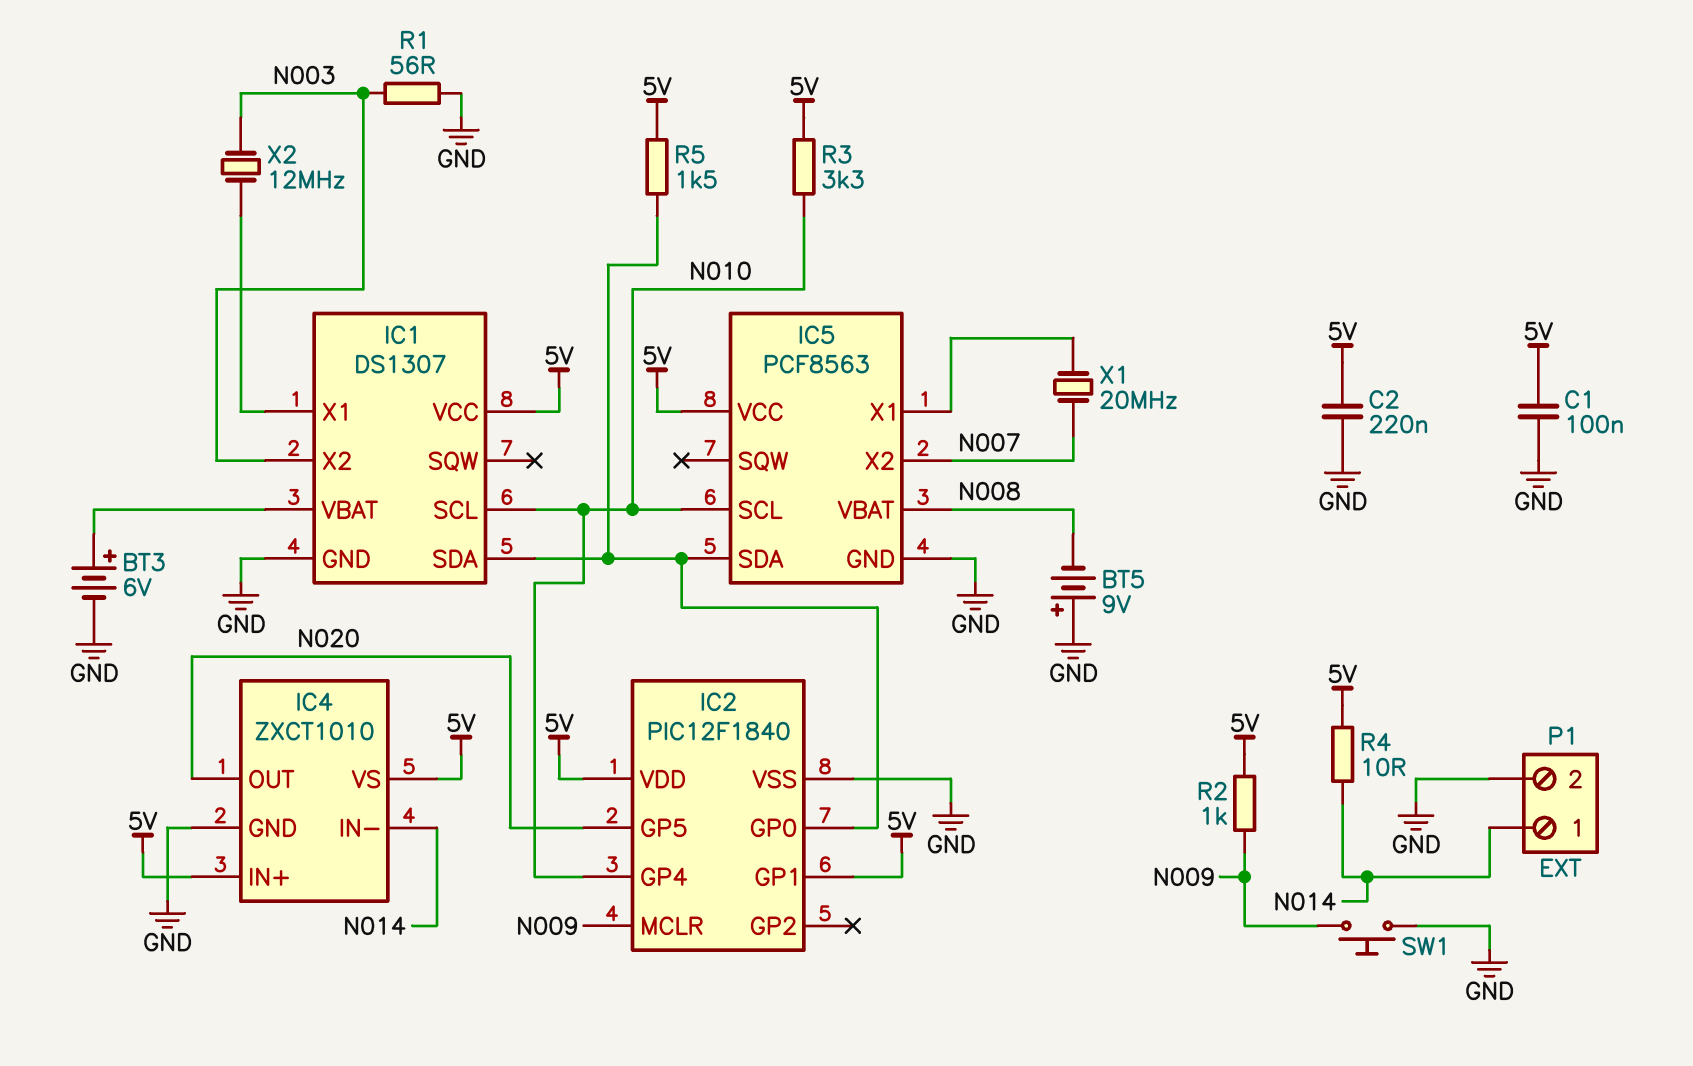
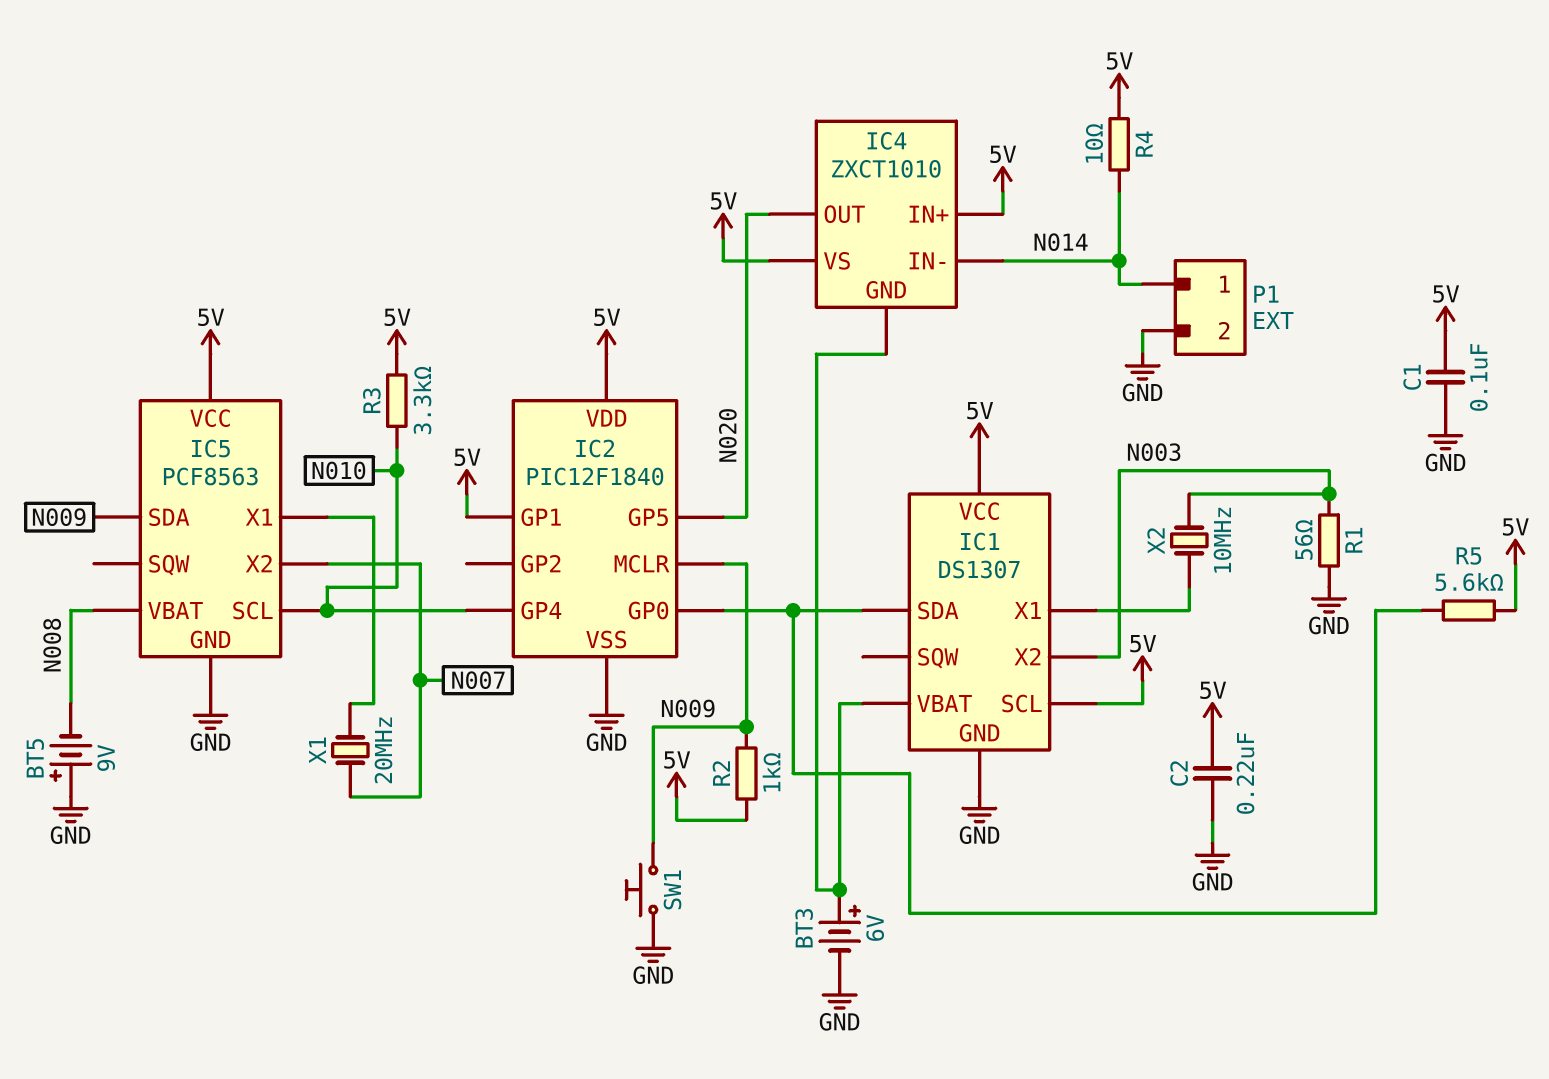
IC1 pin SCL: N010 -> 5V
IC4 pin GND: GND -> IC1/VBAT
IC5 pin SDA: IC1/SDA -> N009
R5: 1.5k (5V, IC1/SDA) -> 5.6k (5V, IC1/SDA)
X2: 12MHz (IC1/X1, N003) -> 10MHz (IC1/X1, N003)

